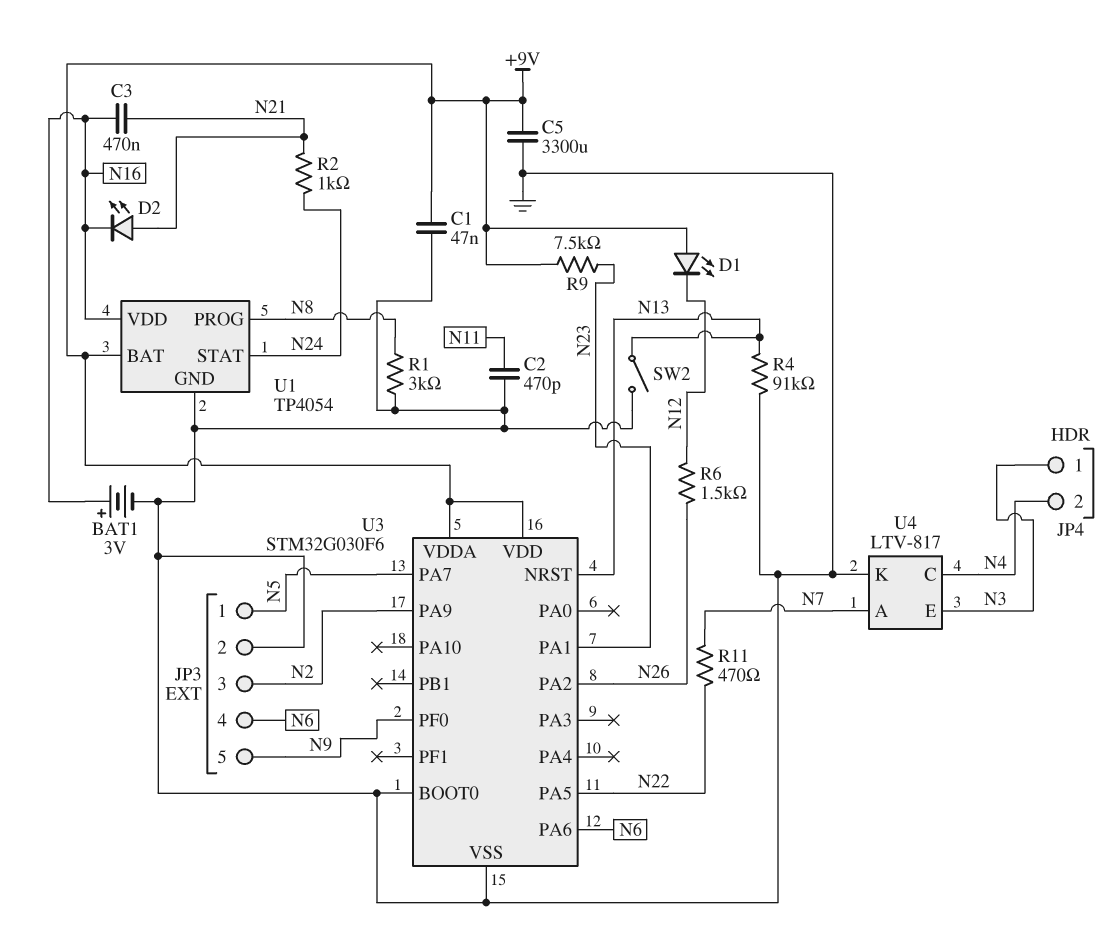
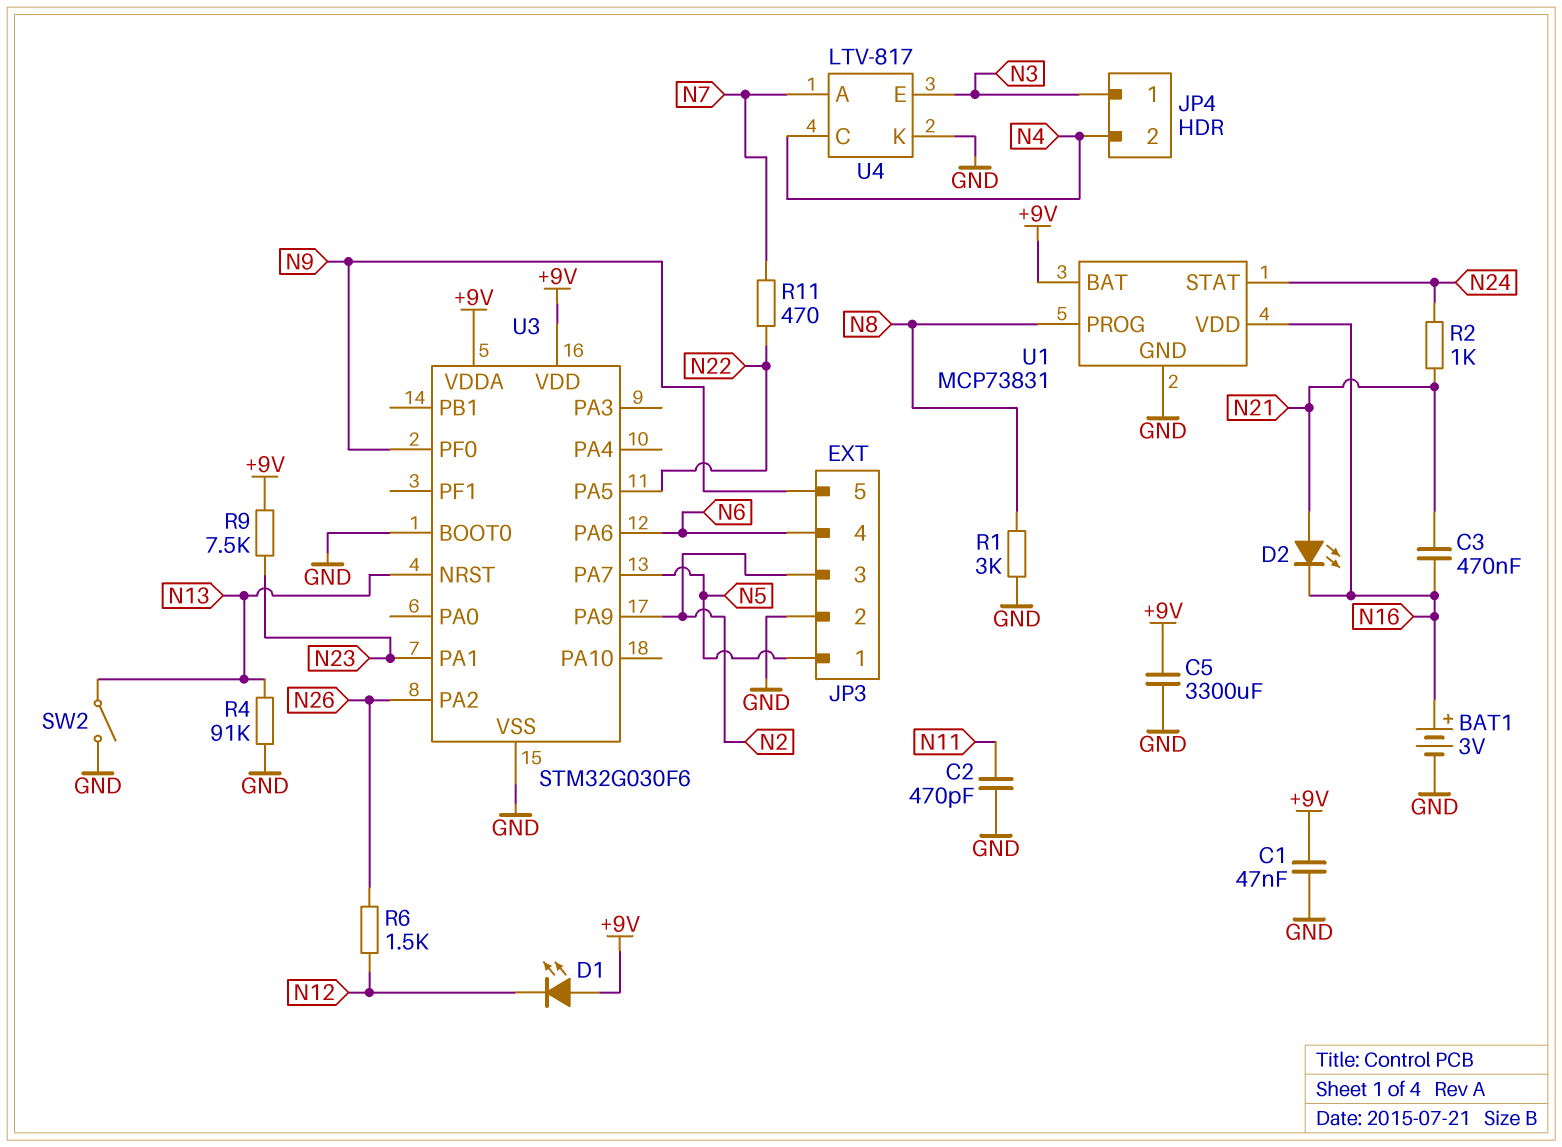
U1: TP4054 -> MCP73831

